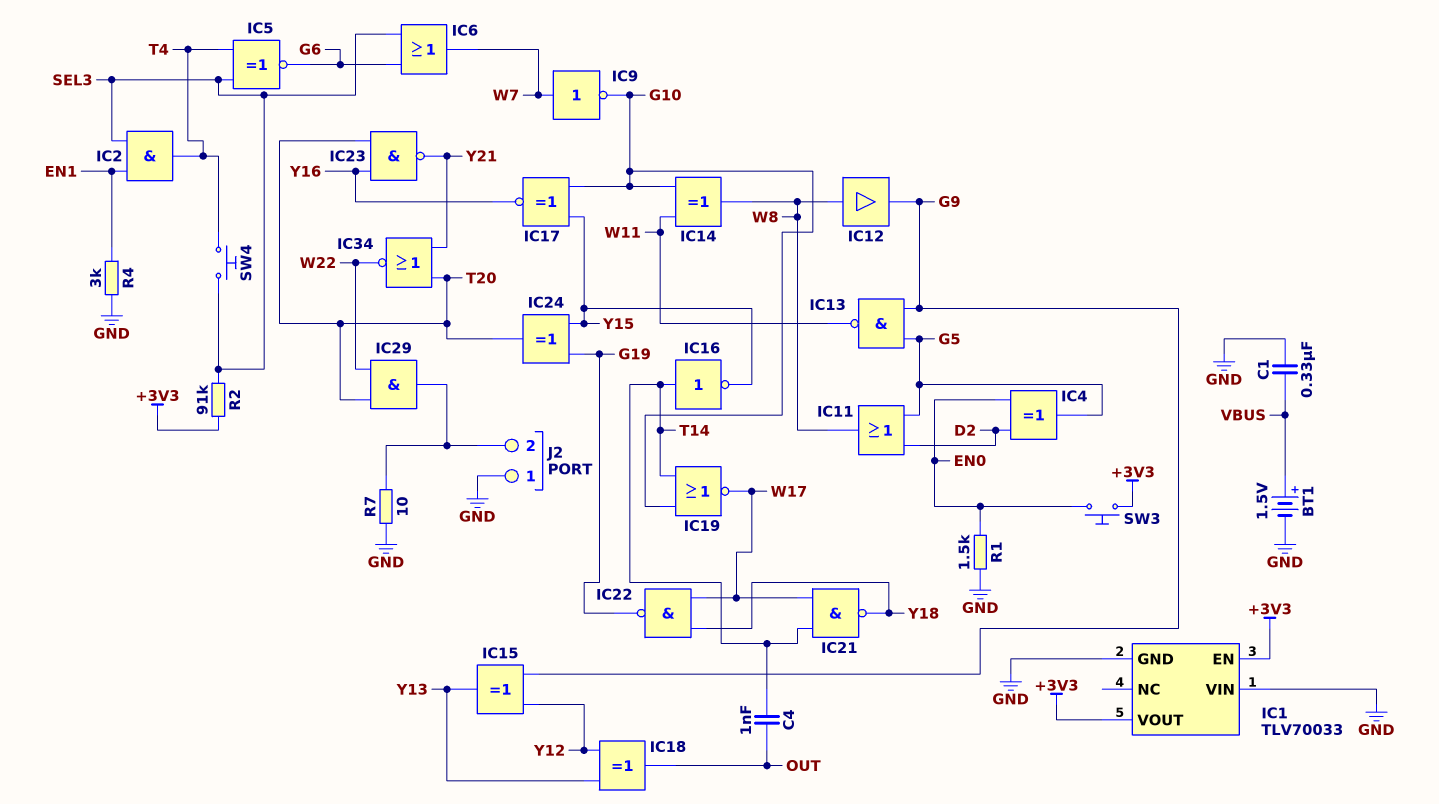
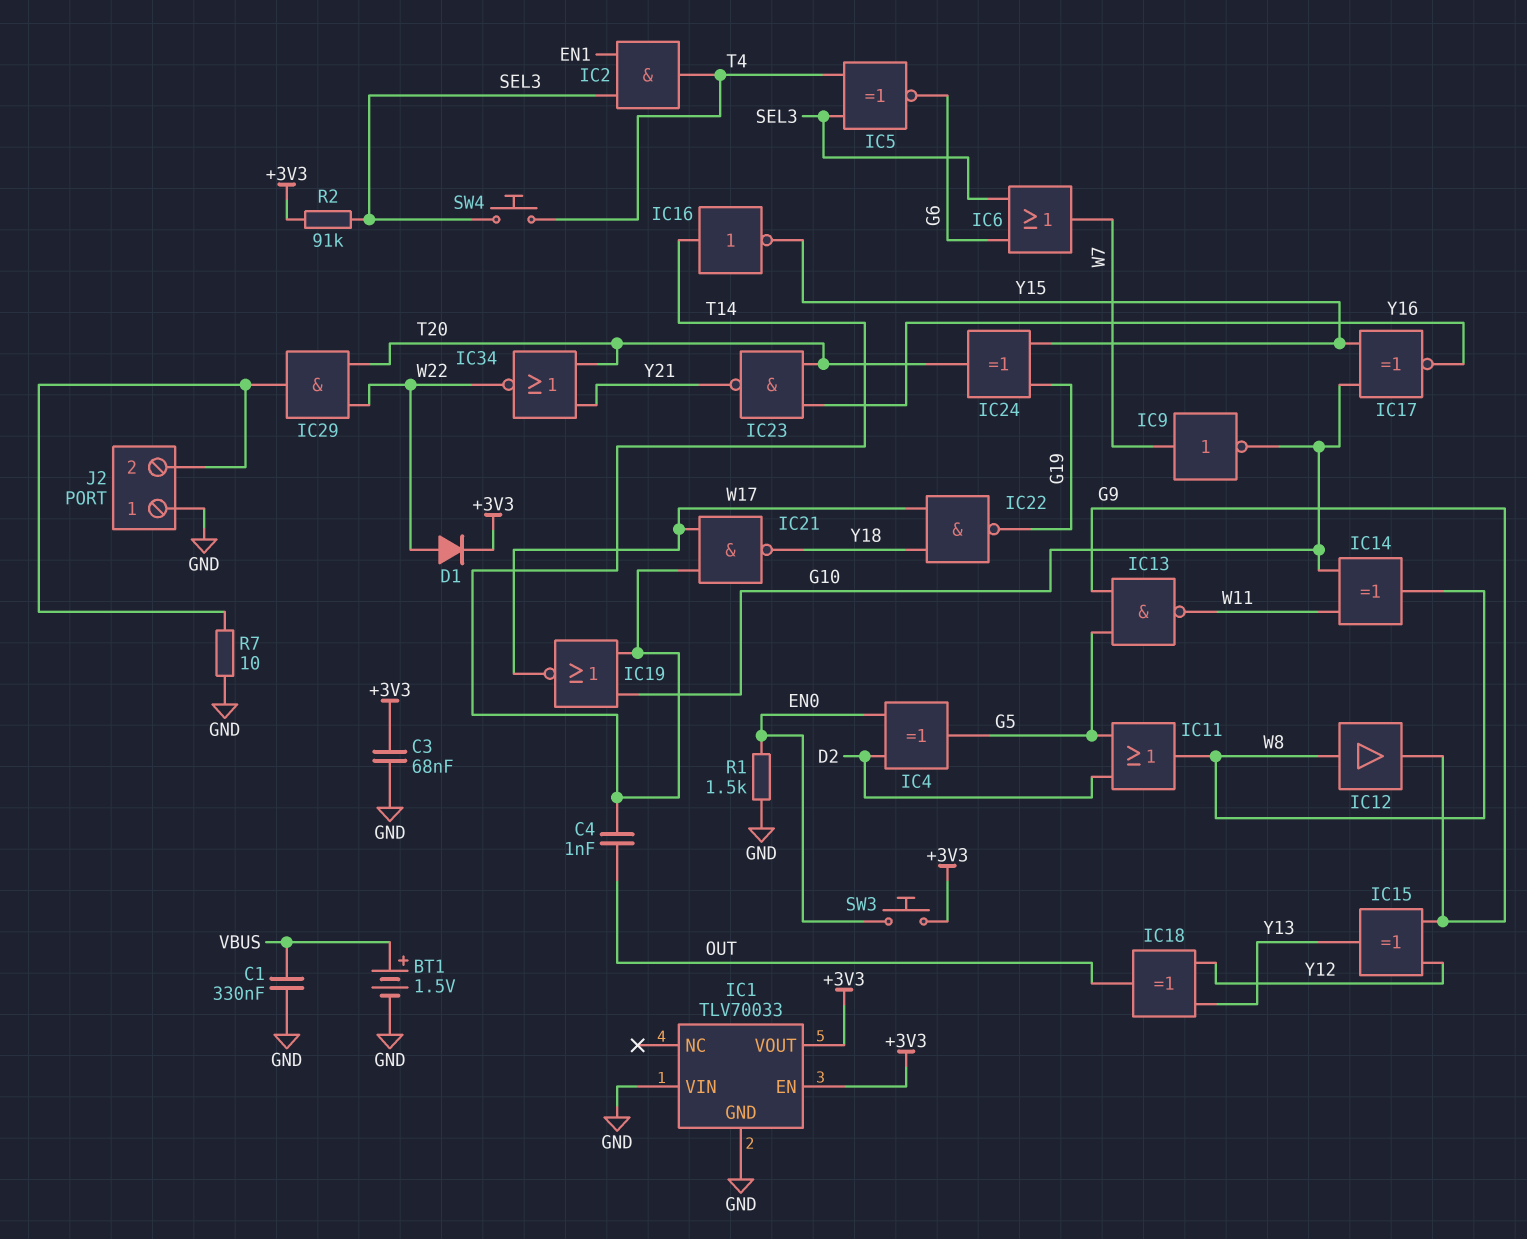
C3: none -> 68nF (+3V3, GND)
D1: none -> diode (A W22, K +3V3)
R4: 3k (EN1, GND) -> none

